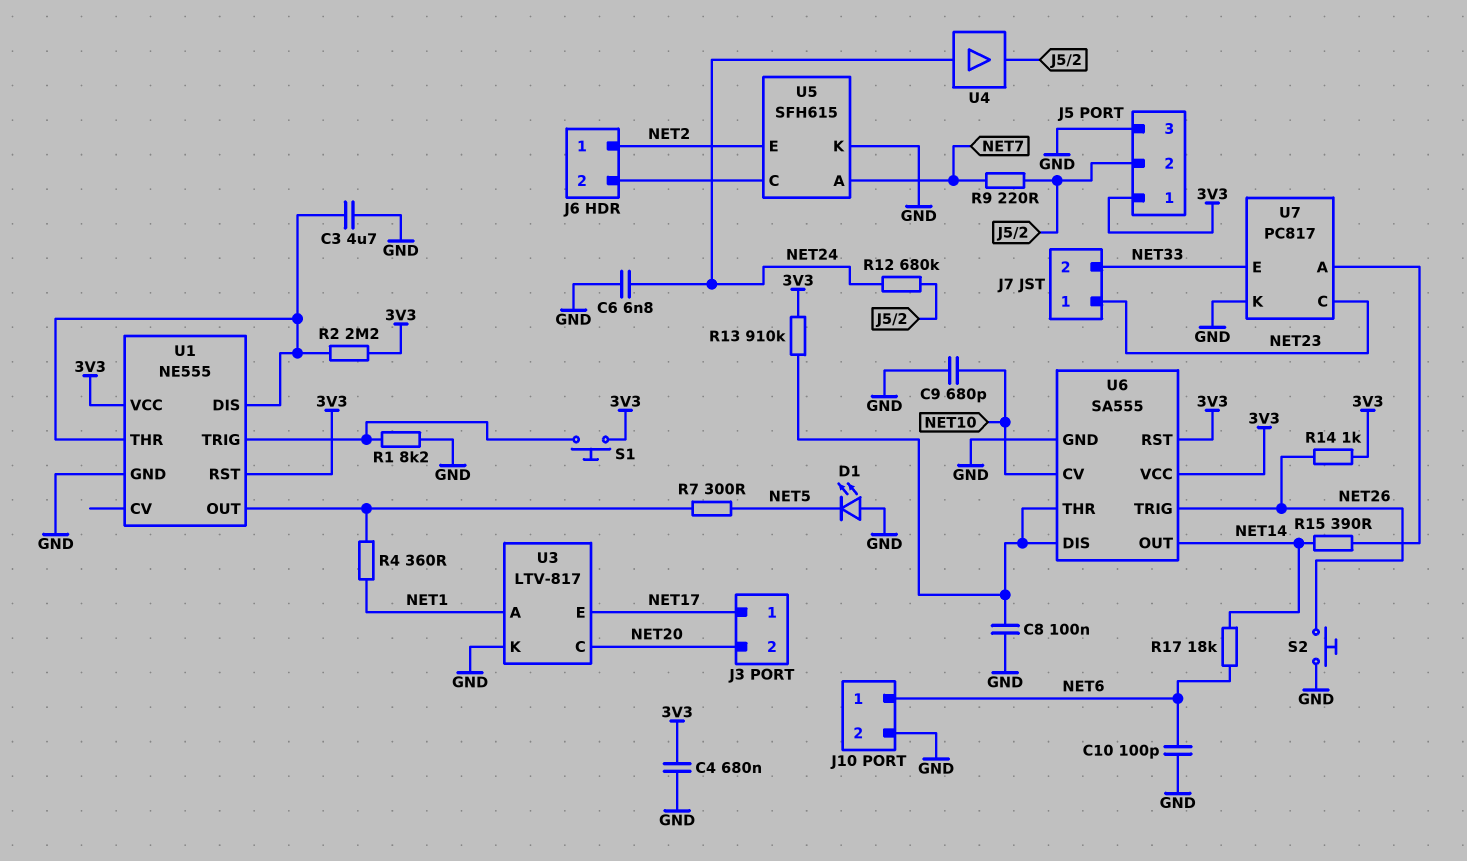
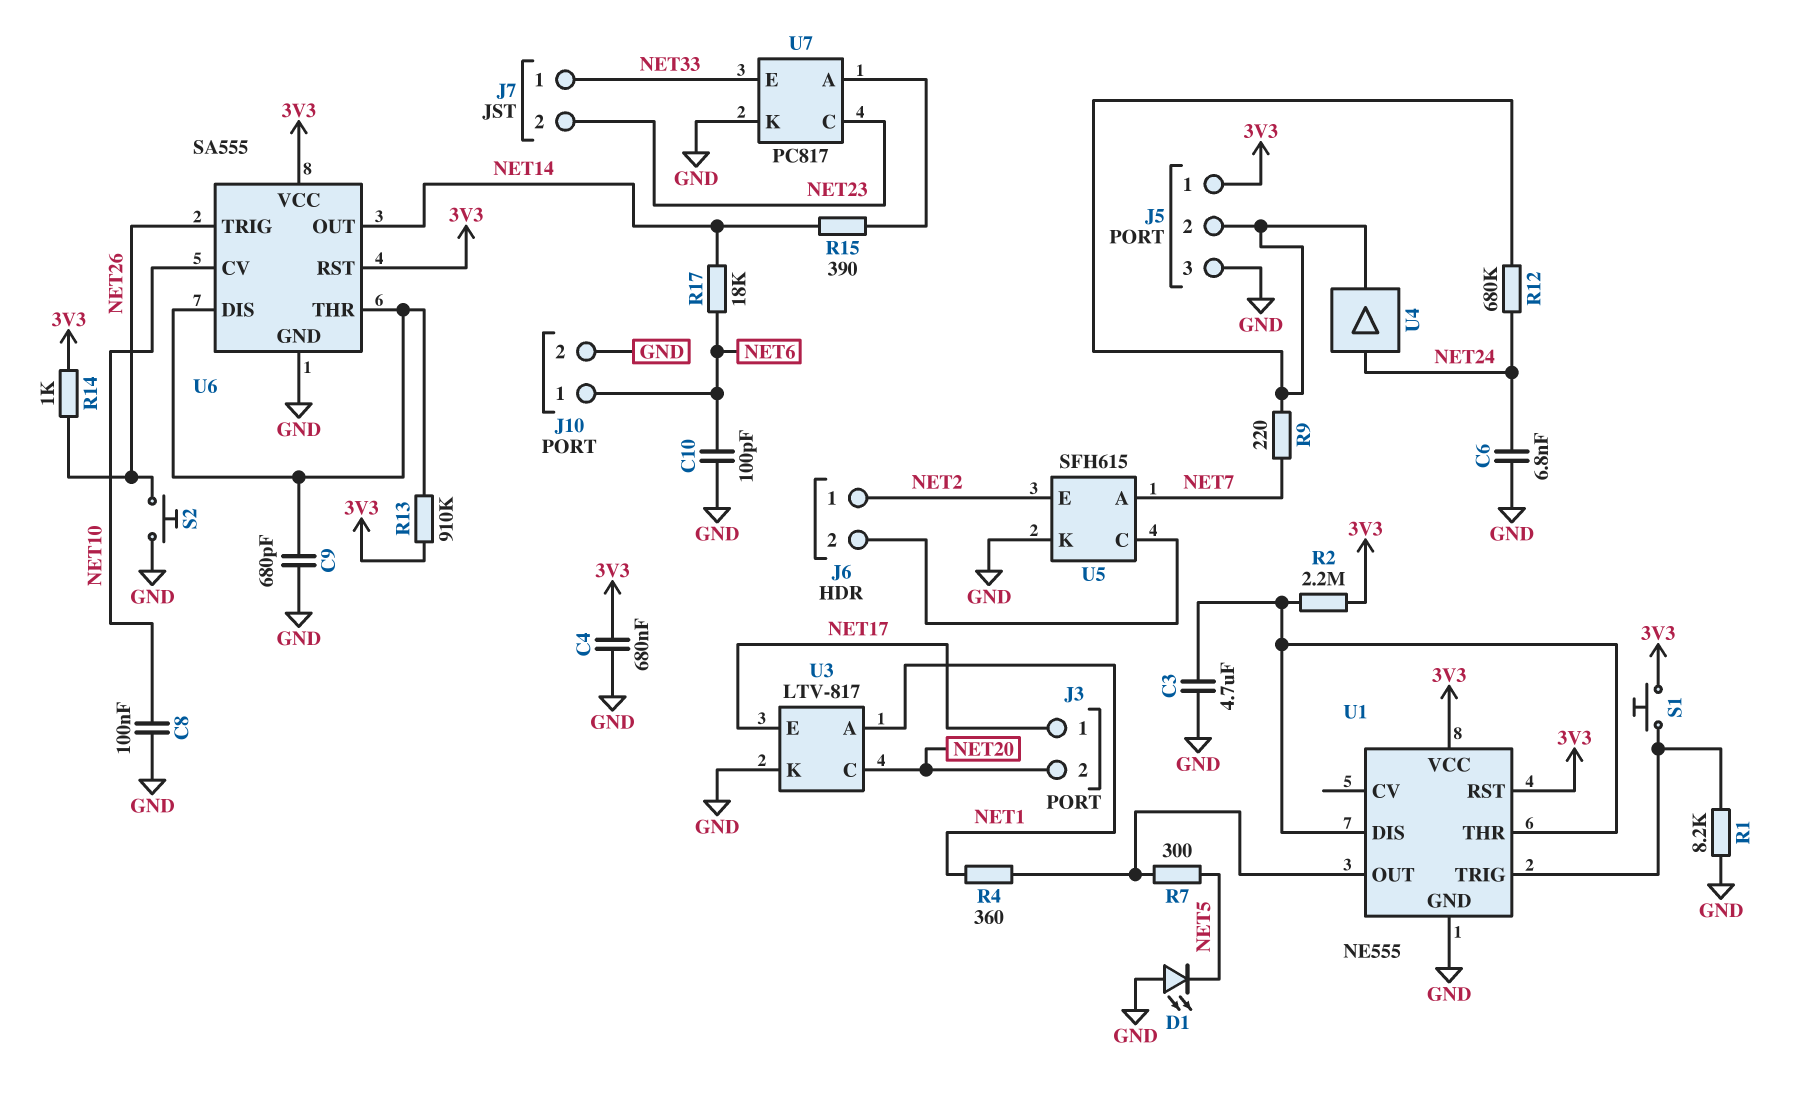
C8: 100nF (GND, U6/DIS) -> 100nF (GND, NET10)
C9: 680pF (GND, NET10) -> 680pF (GND, U6/DIS)
J7 pin 1: NET23 -> NET33
J7 pin 2: NET33 -> NET23

